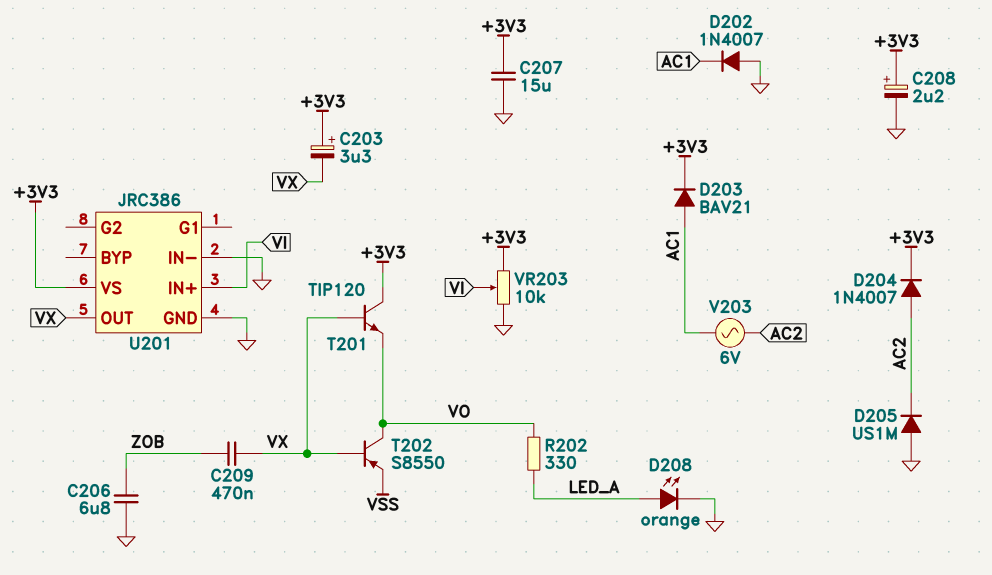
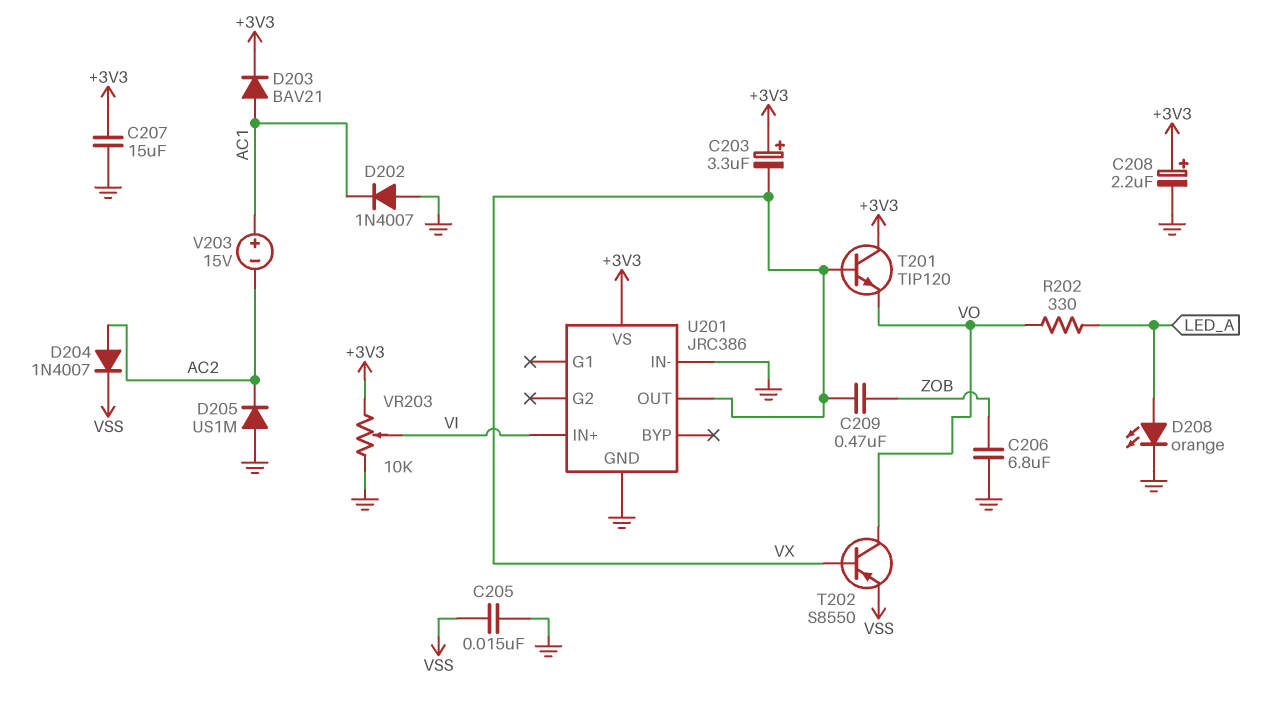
C205: none -> 15nF (GND, VSS)
D204: diode 1N4007 (A AC2, K +3V3) -> diode 1N4007 (A AC2, K VSS)
V203: AC 6V (AC1, AC2) -> 15V (plus AC1, minus AC2)

